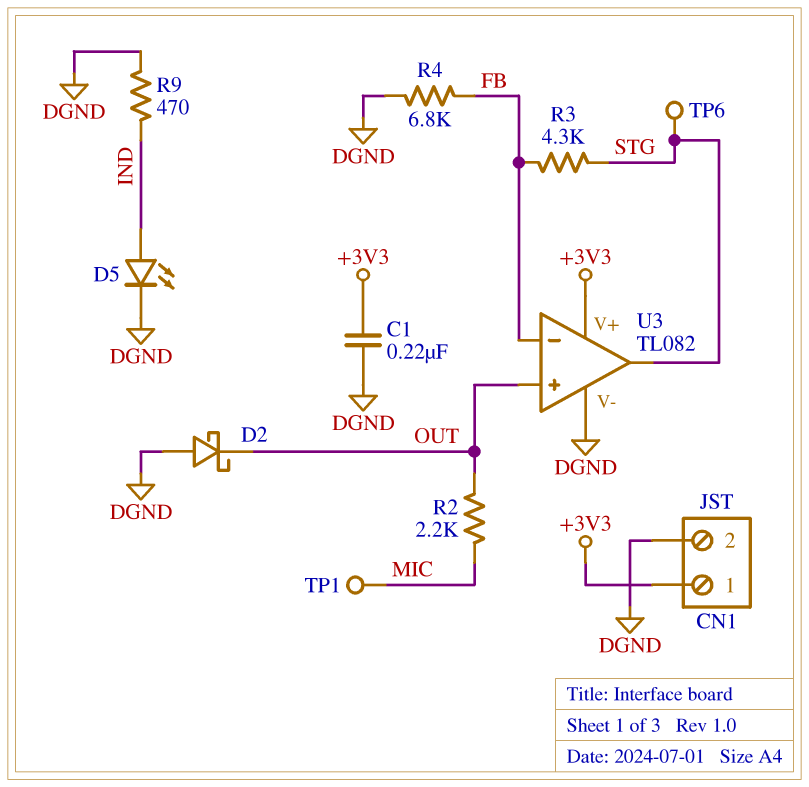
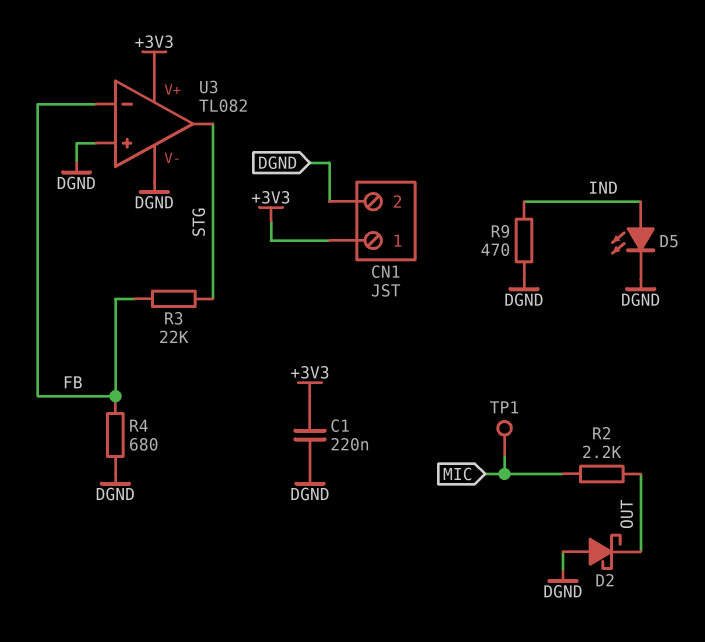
R3: 4.3k (FB, STG) -> 22k (FB, STG)
R4: 6.8k (DGND, FB) -> 680 (DGND, FB)
TP6: test point (STG) -> none
U3 pin in+: OUT -> DGND

